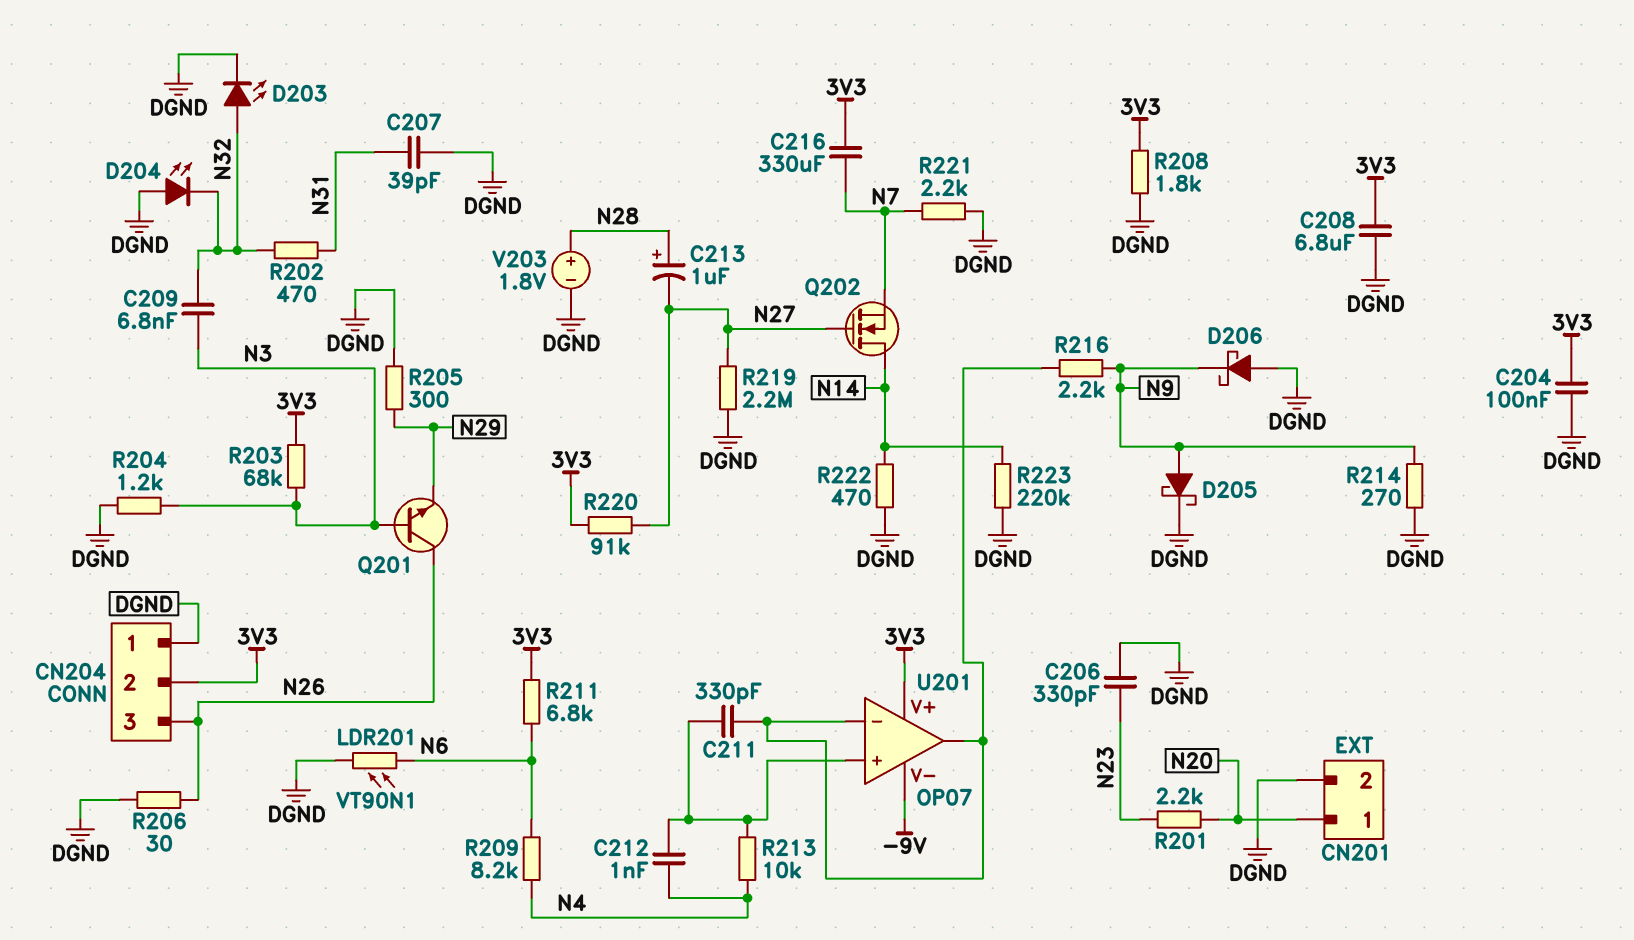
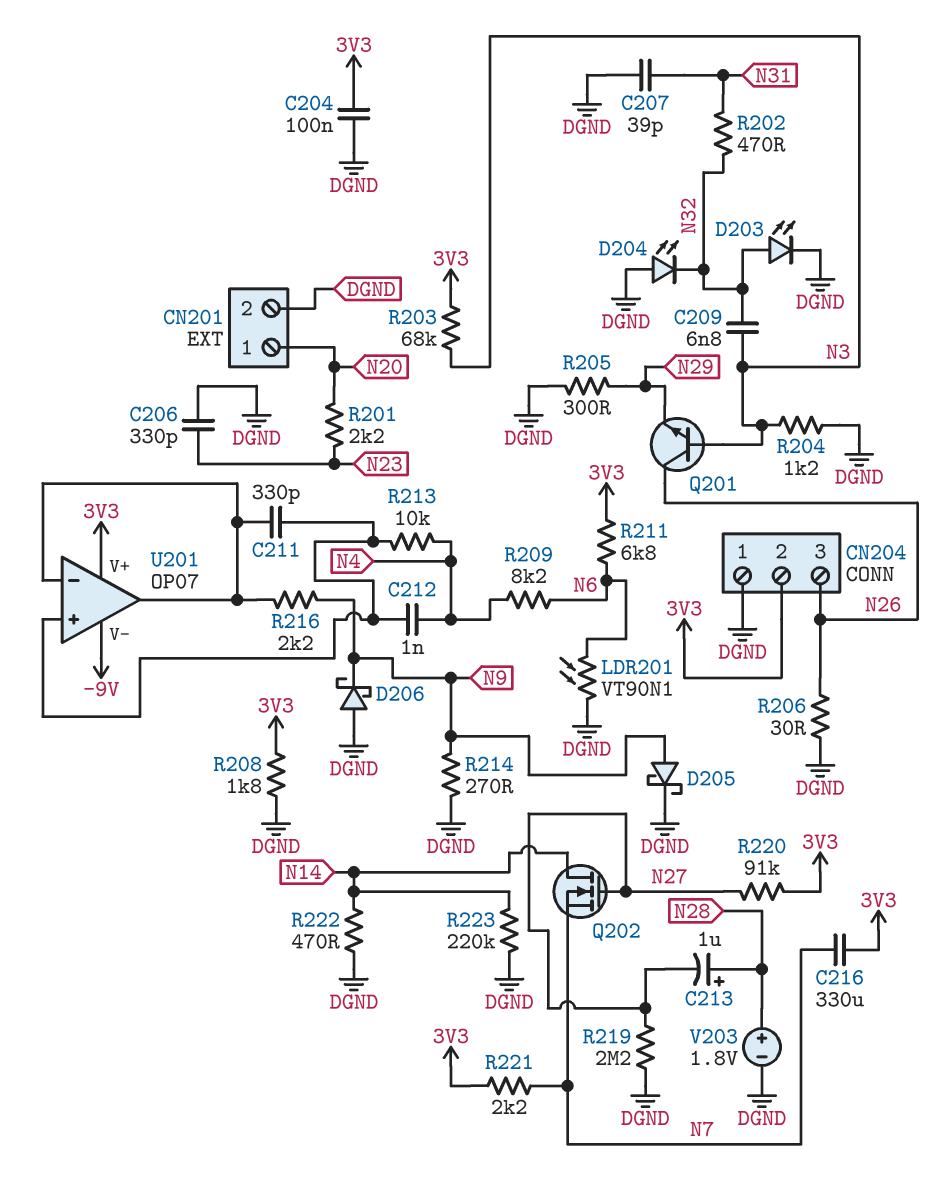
C208: 6.8uF (3V3, DGND) -> none
R221: 2.2k (DGND, N7) -> 2.2k (3V3, N7)

